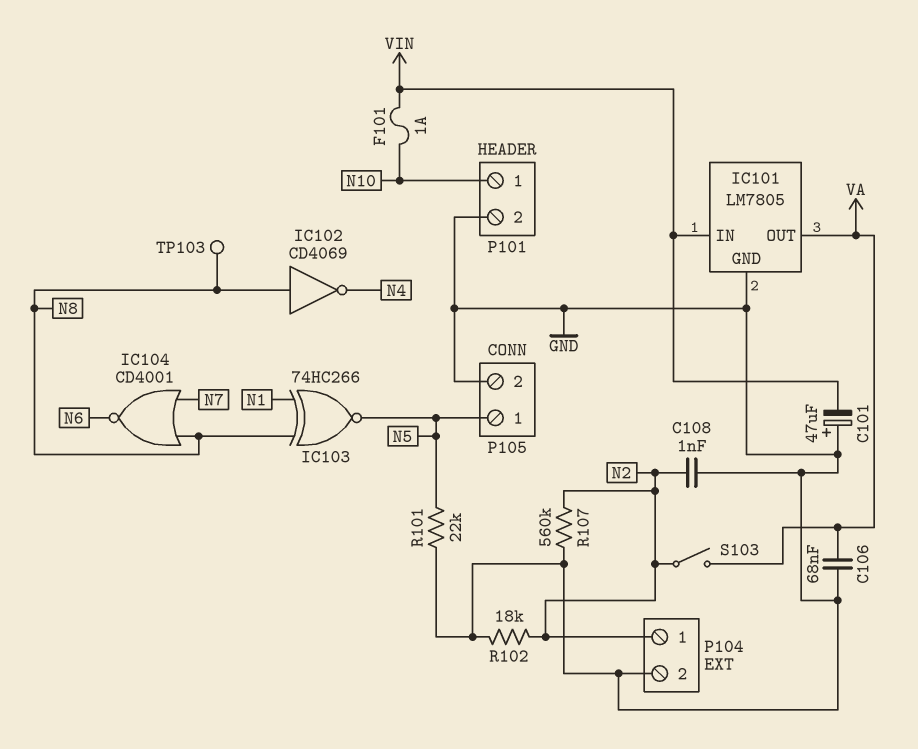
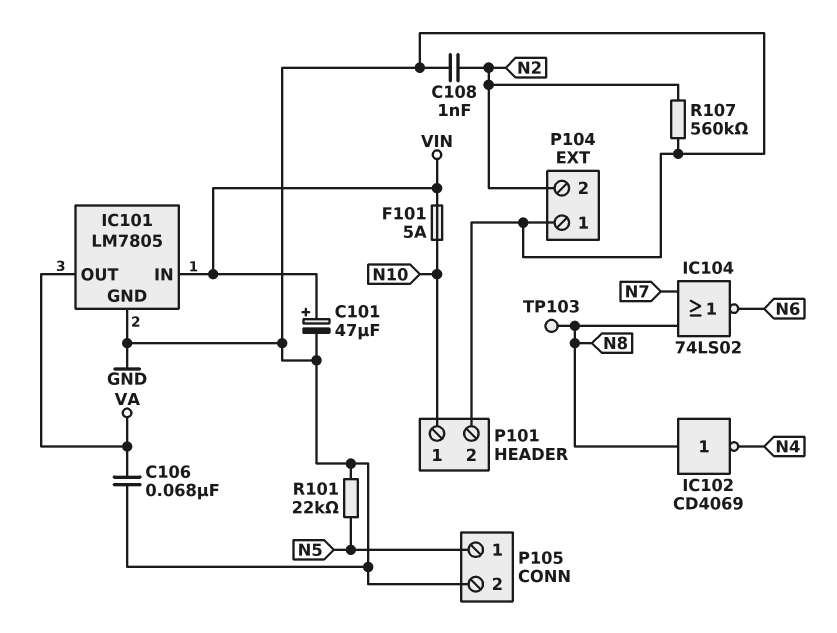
C101: 47uF (plus GND, minus VIN) -> 47uF (plus VIN, minus GND)
F101: 1A (N10, VIN) -> 5A (N10, VIN)
IC103: XNOR 74HC266 (in N1, in N8, out N5) -> none
IC104: NOR CD4001 (in N7, in N8, out N6) -> NOR 74LS02 (in N7, in N8, out N6)
P104 pin 1: N2 -> GND
P104 pin 2: GND -> N2
R102: 18k (GND, N2) -> none
S103: switch (N2, VA) -> none

